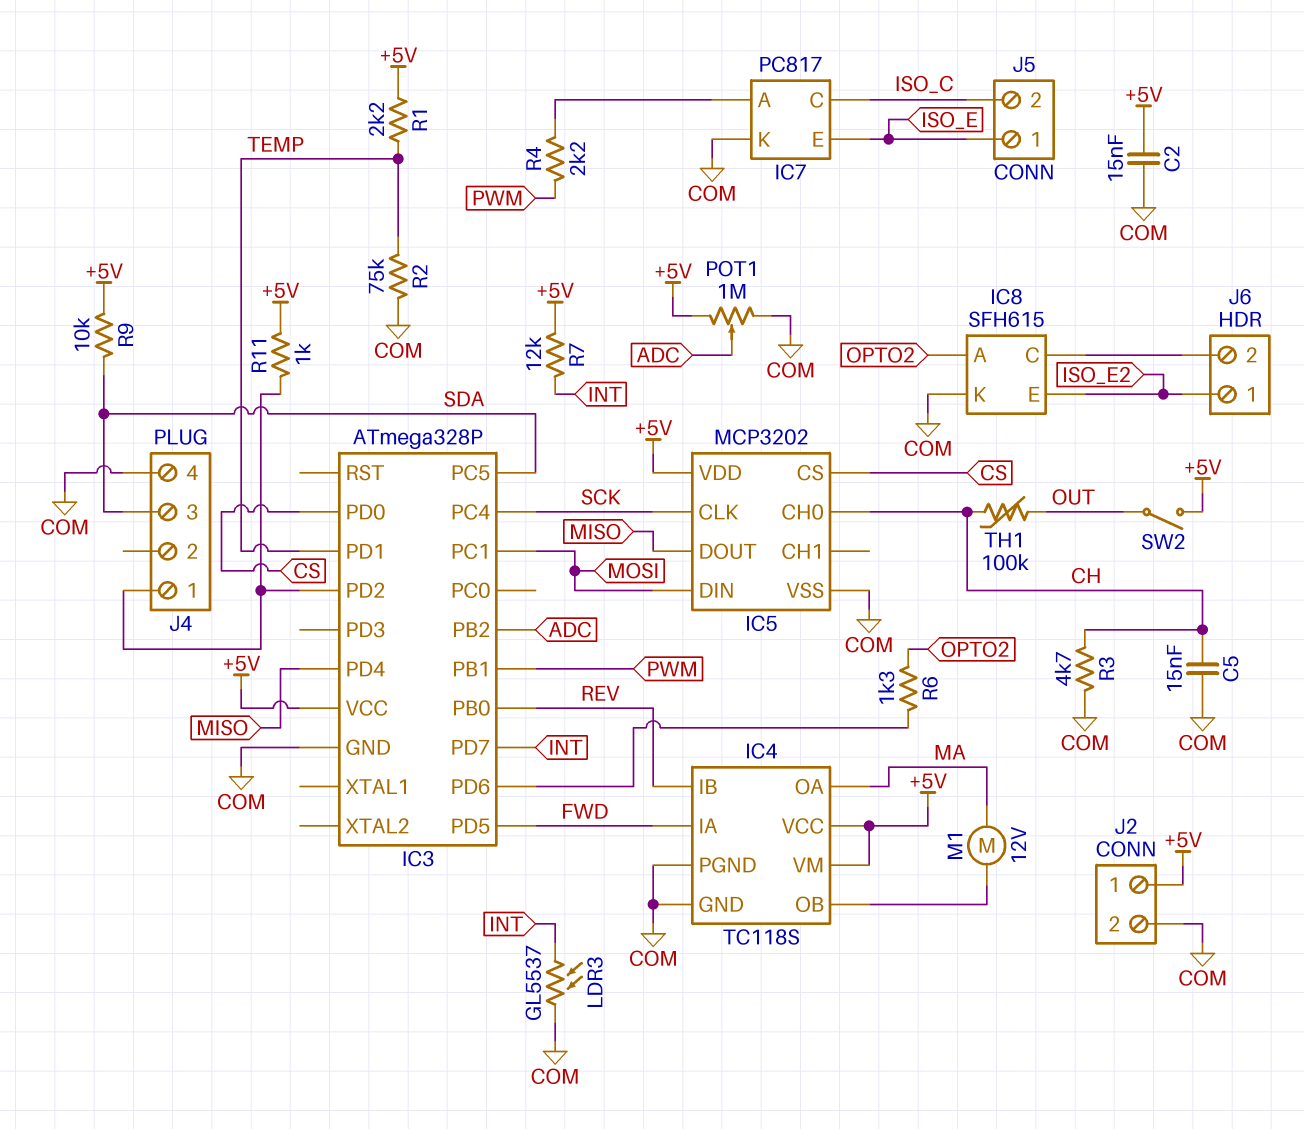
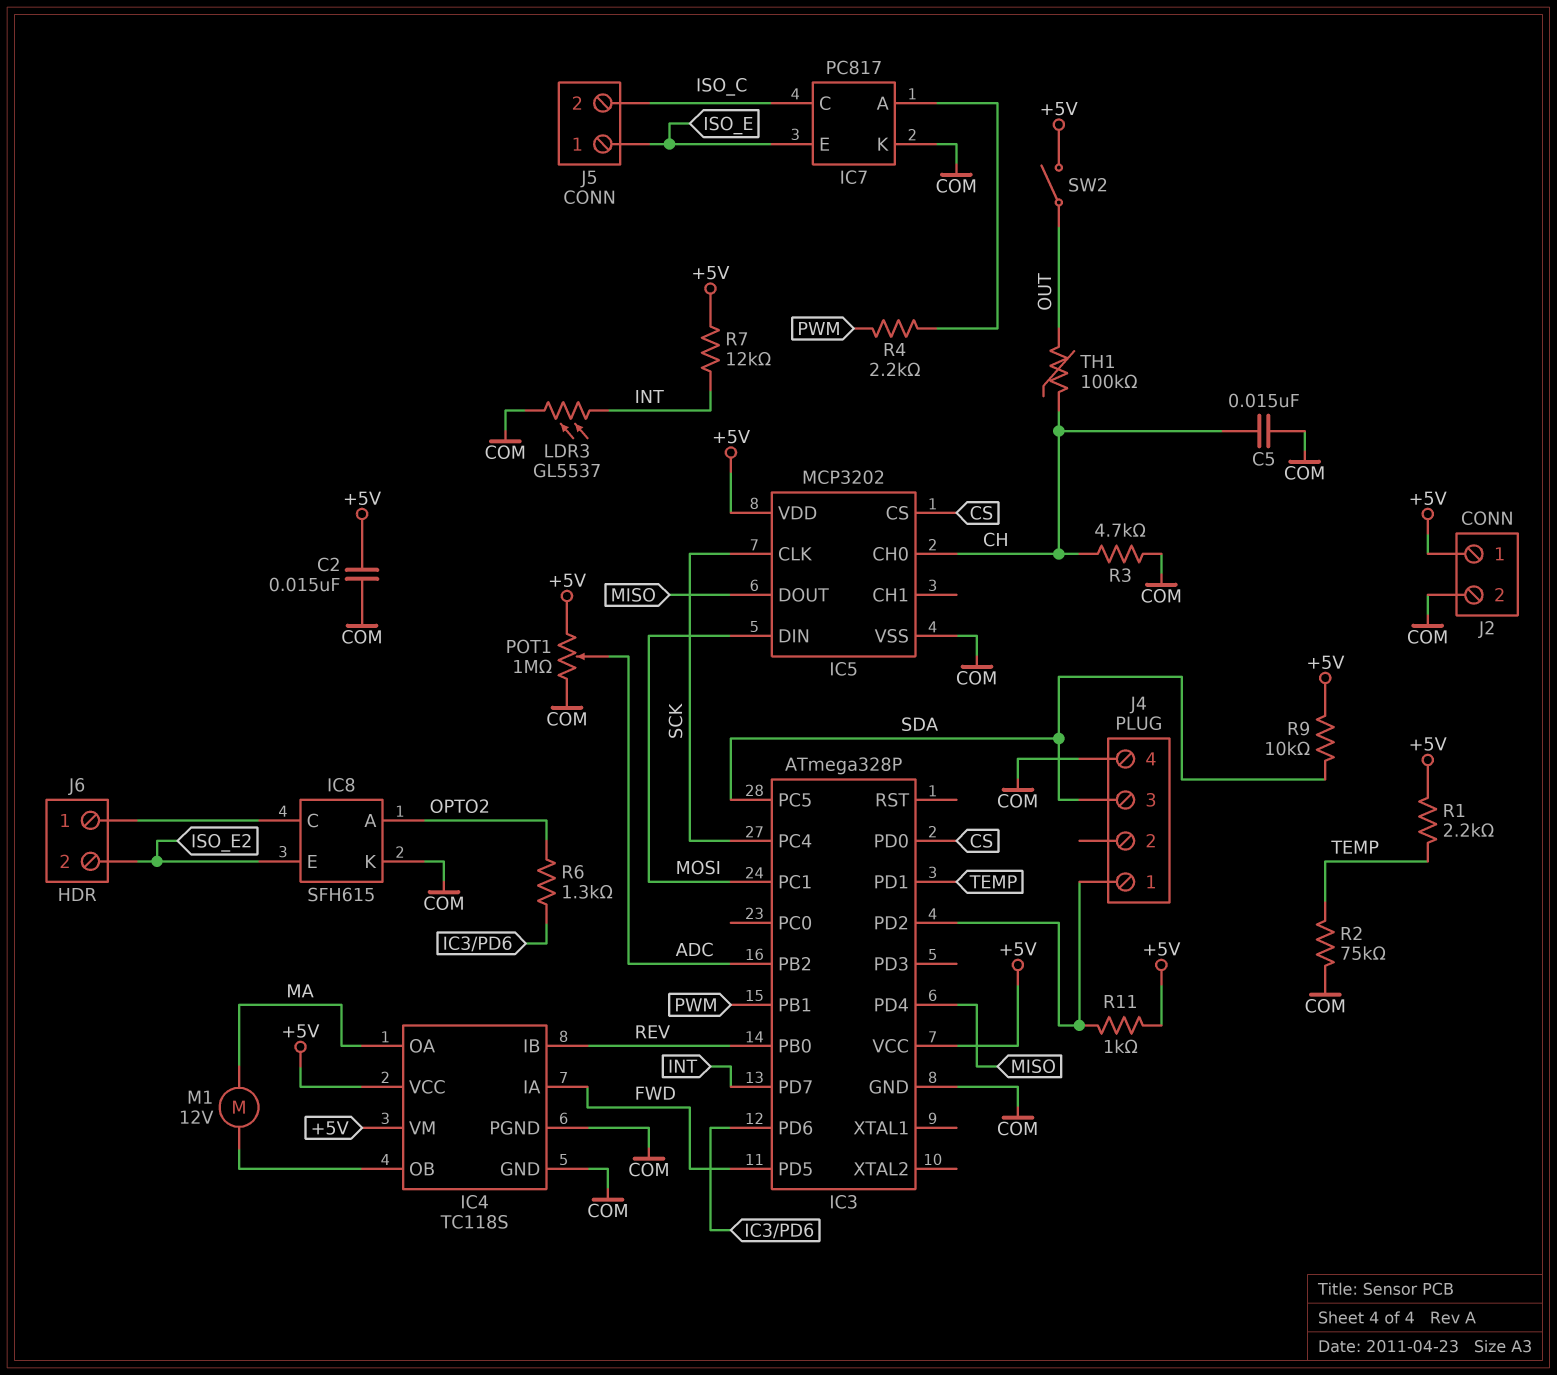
J6 pin 1: ISO_E2 -> IC8/C
J6 pin 2: IC8/C -> ISO_E2

